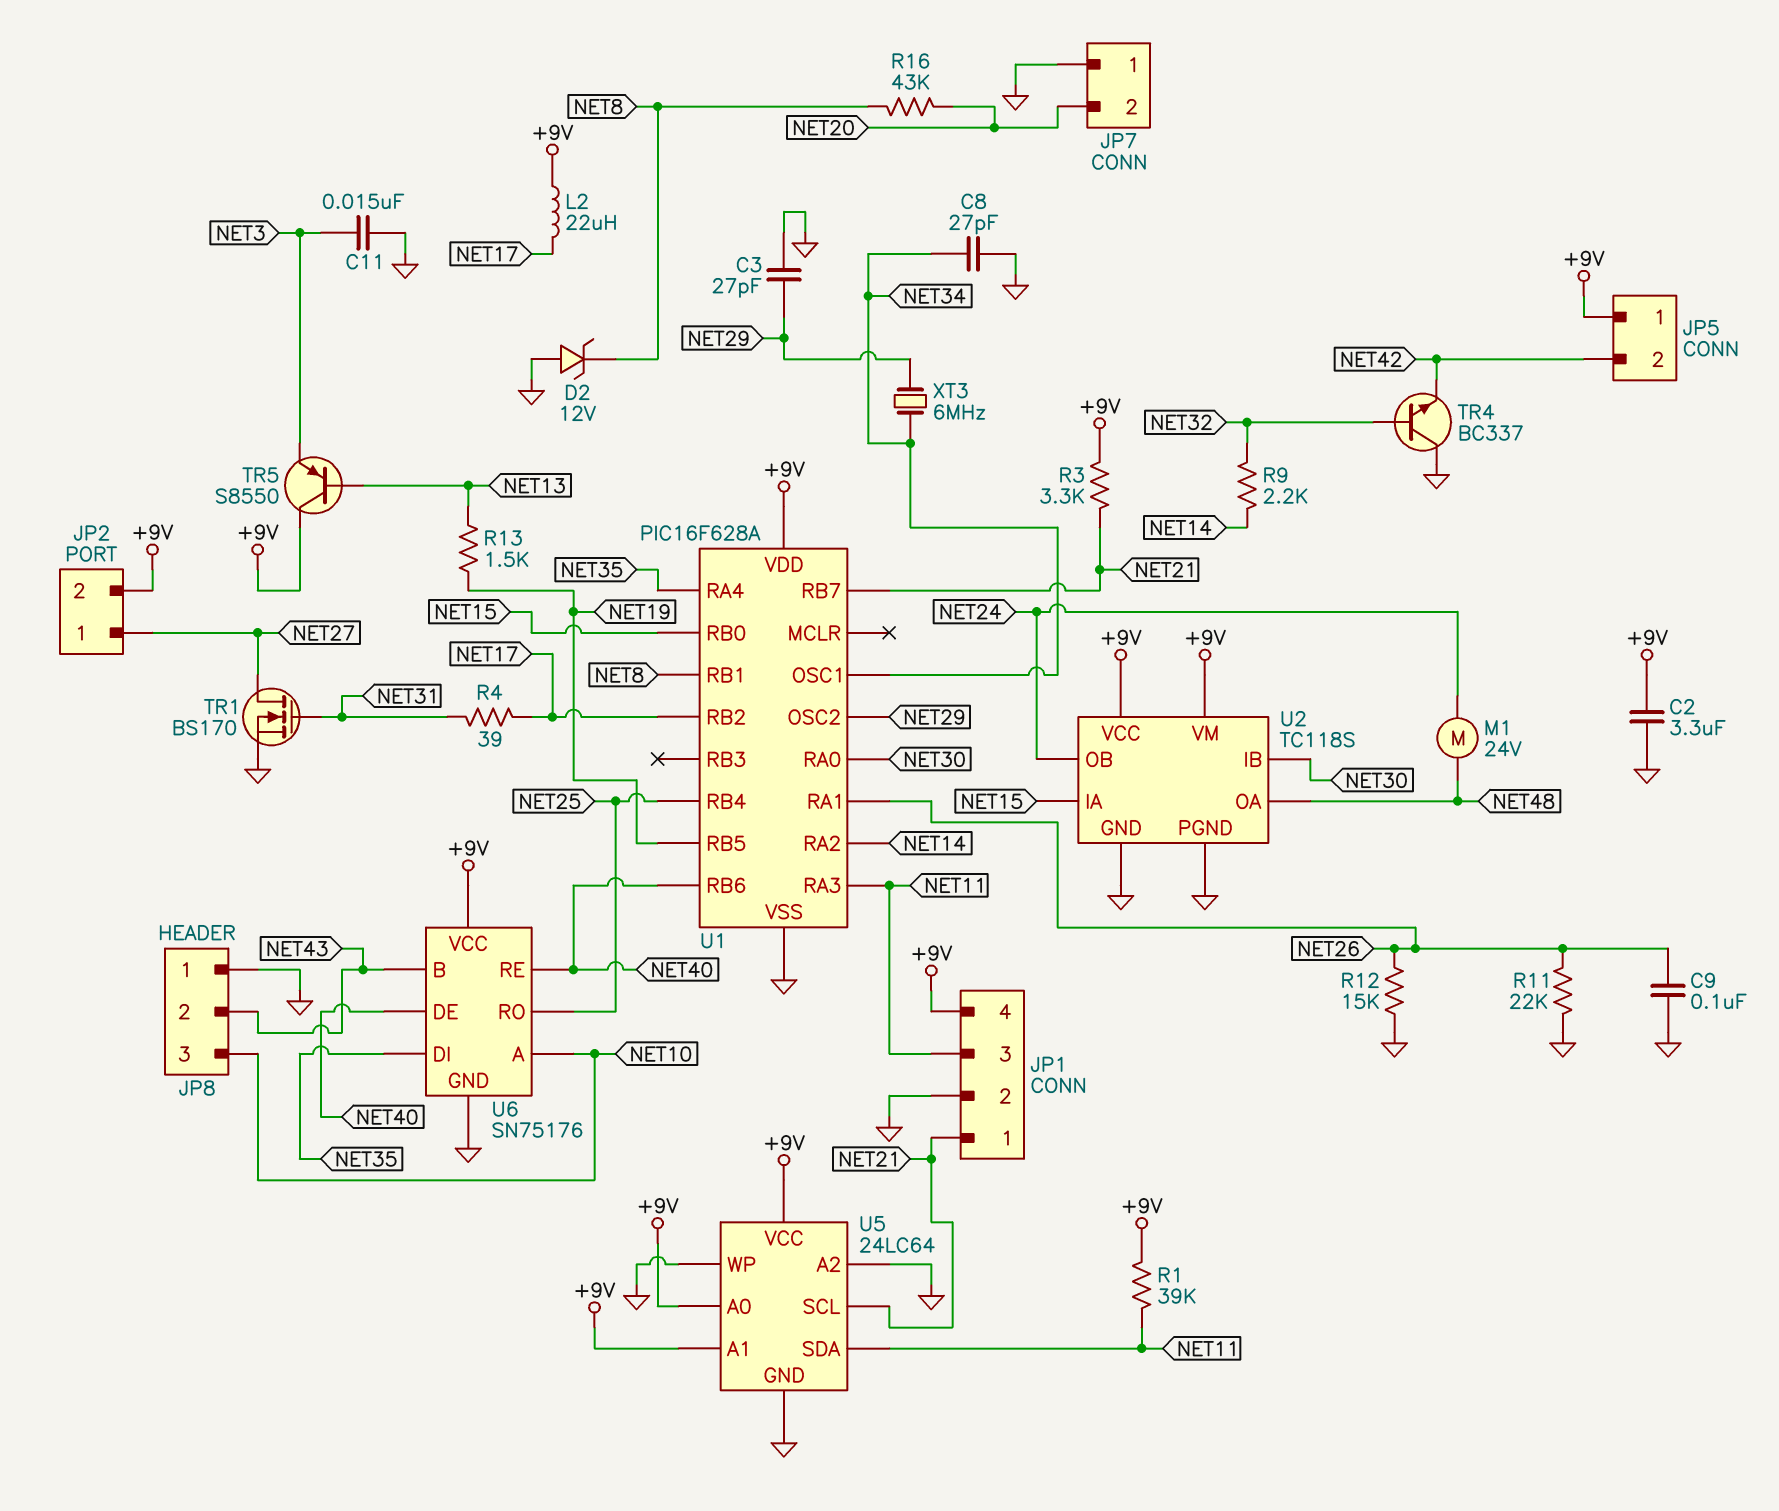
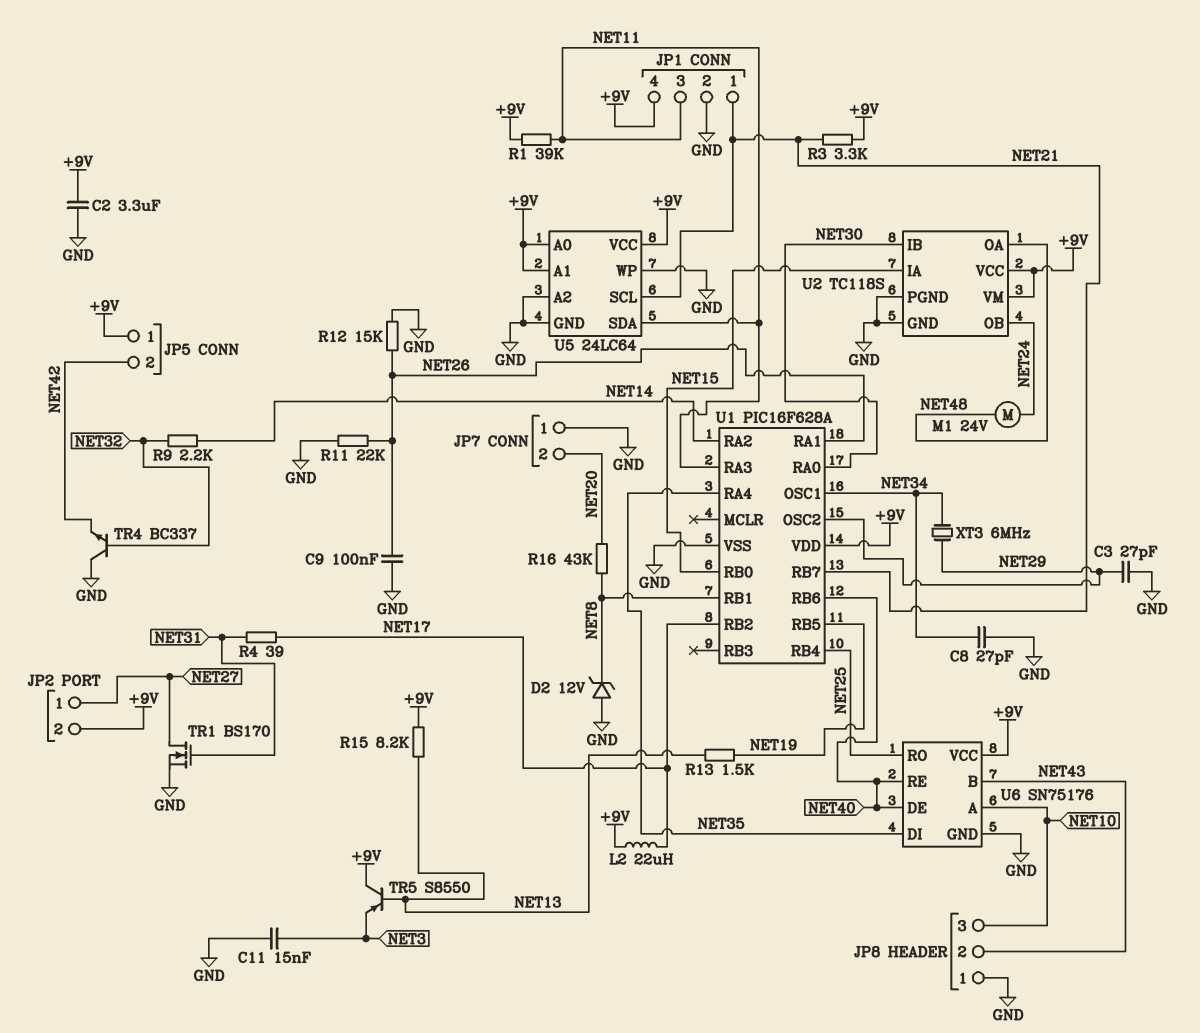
R15: none -> 8.2k (+9V, NET13)

